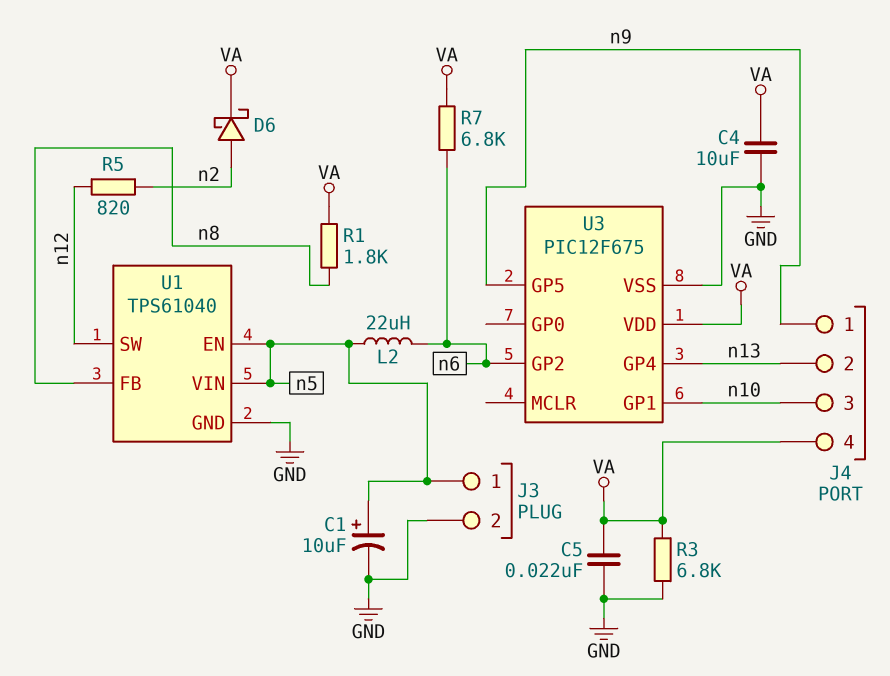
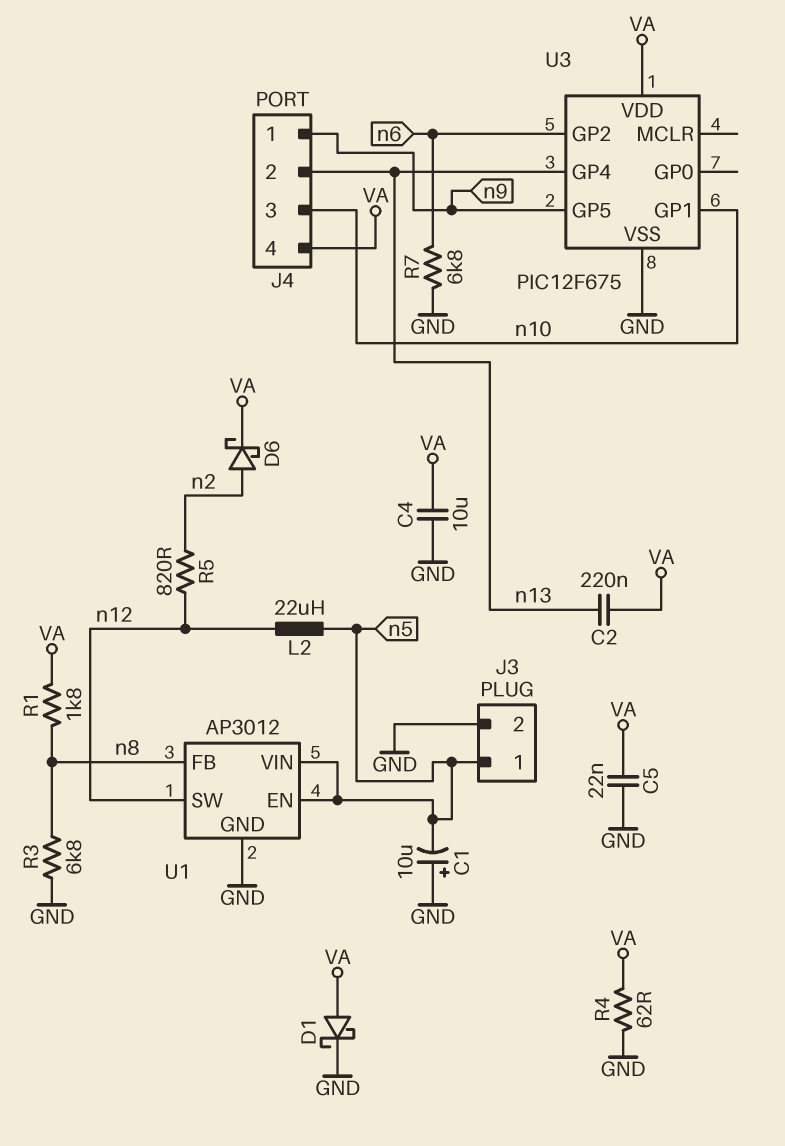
C1: 10uF (plus n5, minus GND) -> 10uF (plus GND, minus n5)
C2: none -> 220nF (VA, n13)
D1: none -> schottky (A VA, K GND)
L2: 22uH (n5, n6) -> 22uH (n5, n12)
R3: 6.8k (GND, VA) -> 6.8k (GND, n8)
R4: none -> 62 (GND, VA)
R7: 6.8k (VA, n6) -> 6.8k (GND, n6)
U1: TPS61040 -> AP3012

